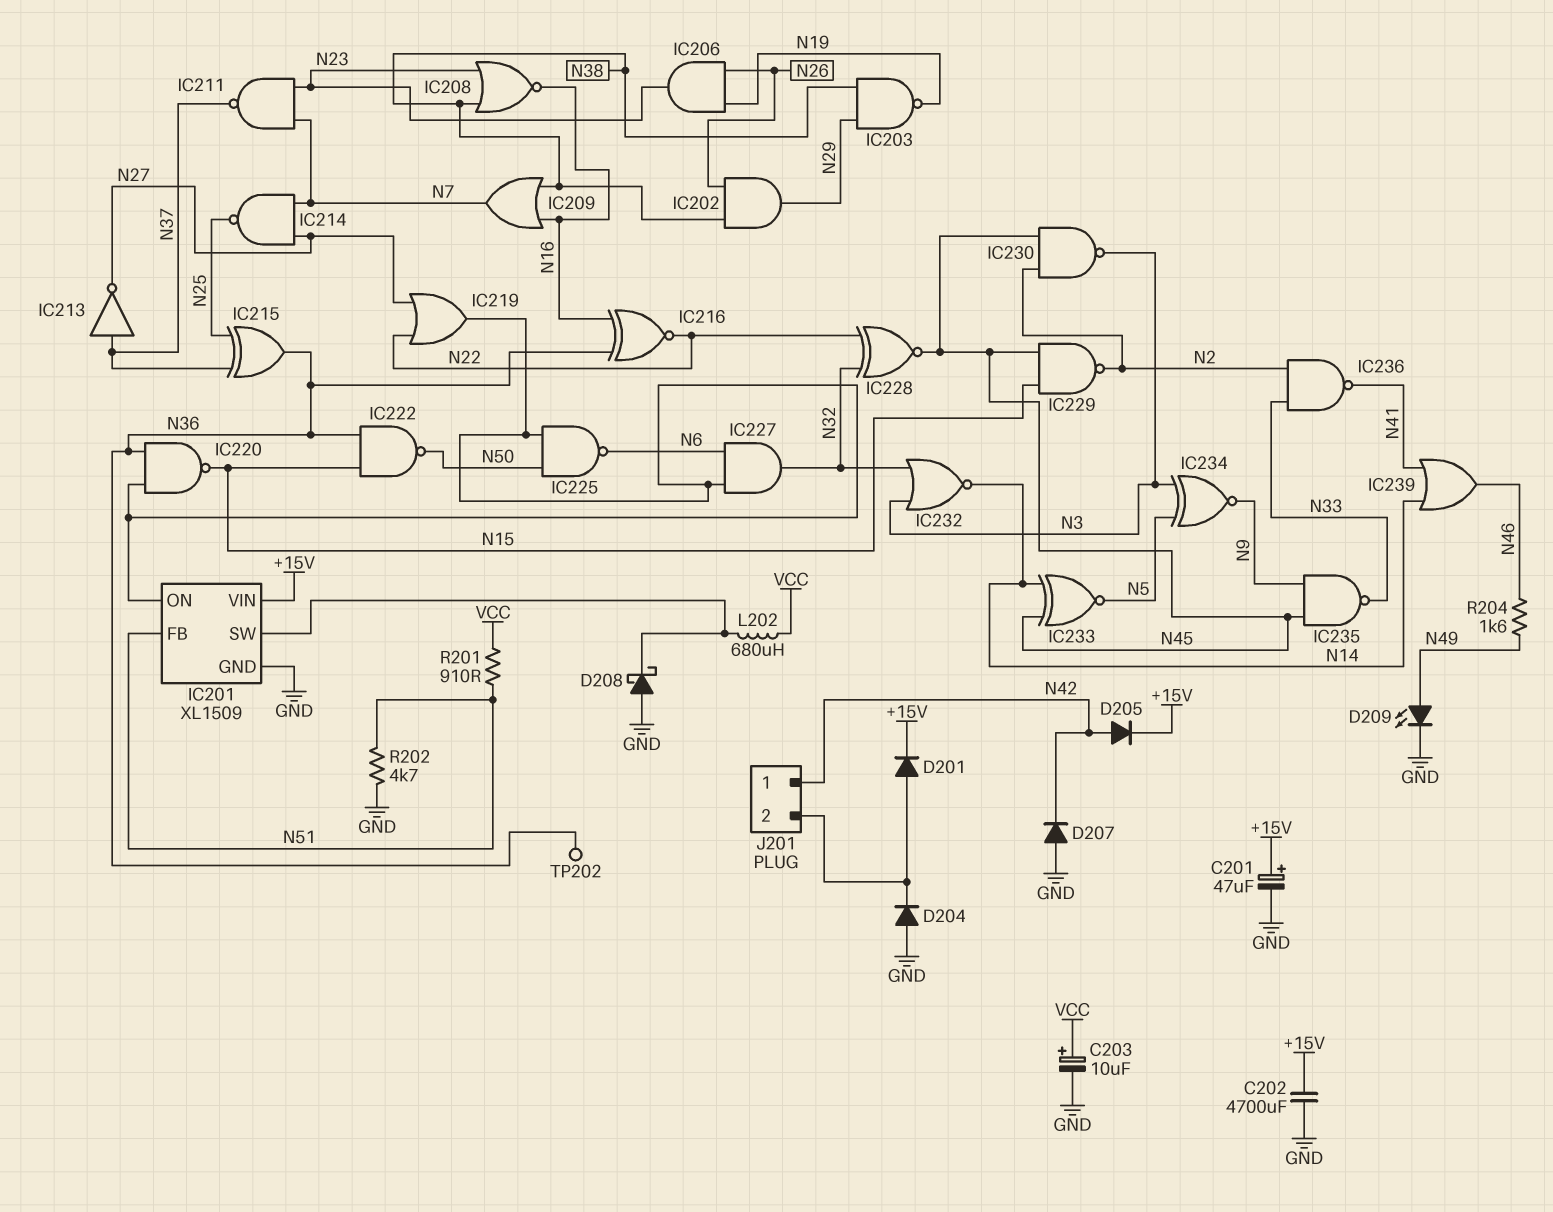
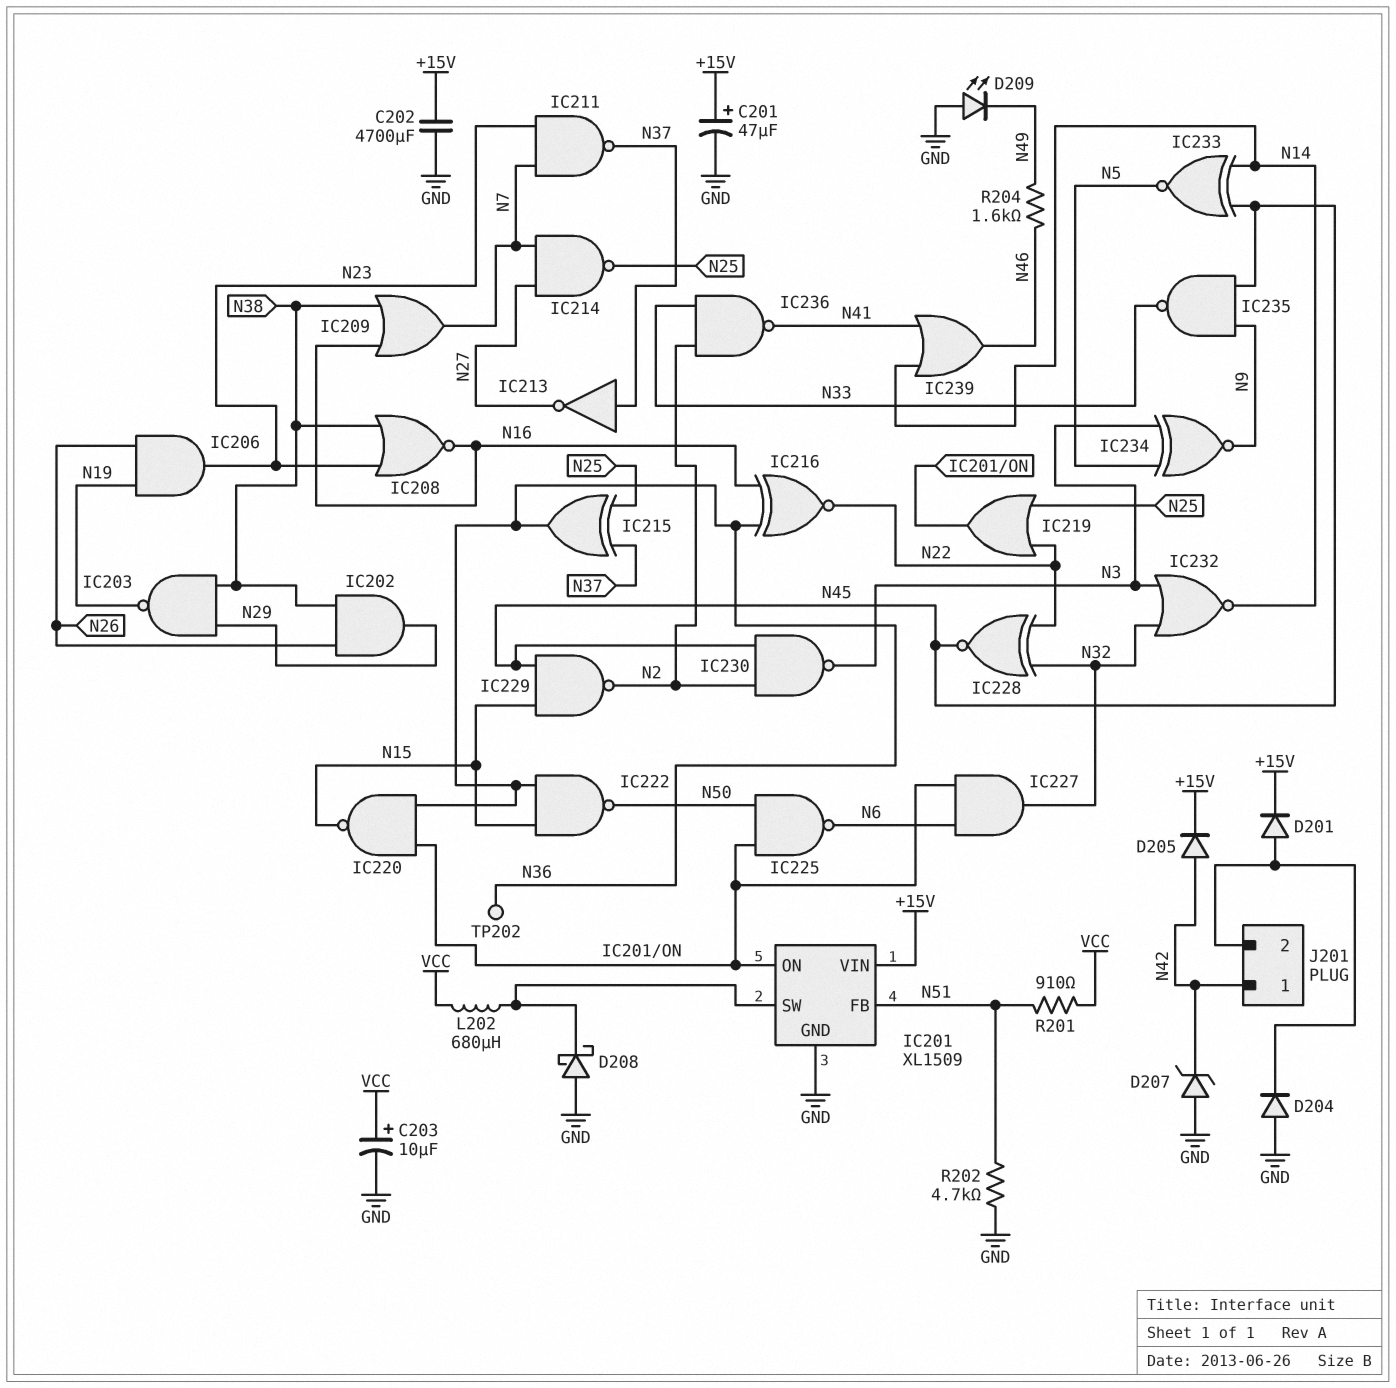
D207: diode (A GND, K N42) -> zener (A GND, K N42)
D209: LED (A N49, K GND) -> LED (A GND, K N49)
IC219: OR (in N22, in N27, out IC201/ON) -> OR (in N22, in N25, out IC201/ON)

